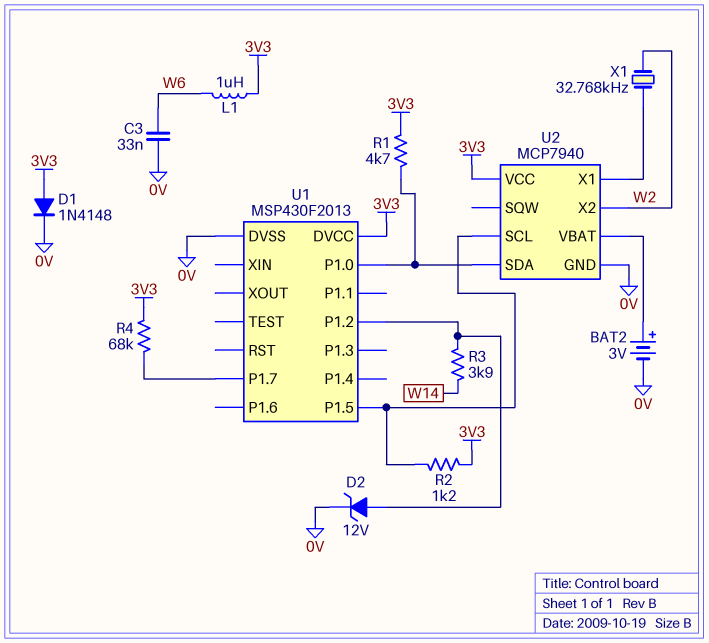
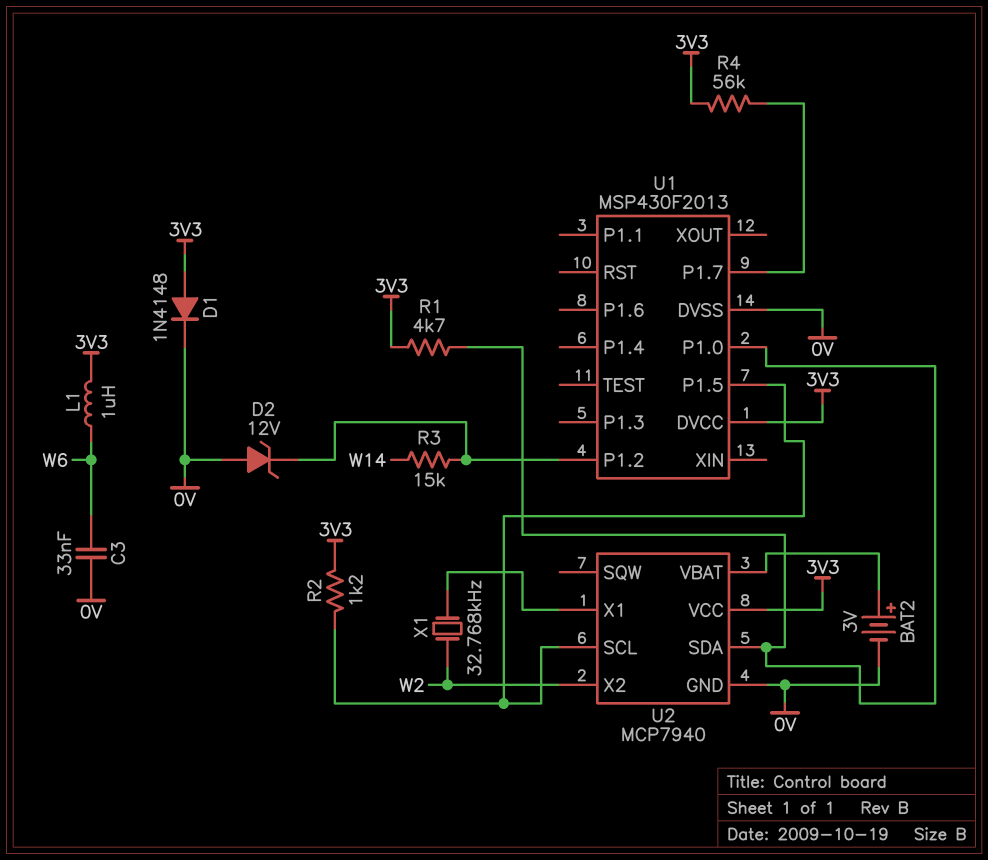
D2: zener 12V (A U1/P1.2, K 0V) -> zener 12V (A 0V, K U1/P1.2)
R3: 3.9k (U1/P1.2, W14) -> 15k (U1/P1.2, W14)
R4: 68k (3V3, U1/P1.7) -> 56k (3V3, U1/P1.7)

